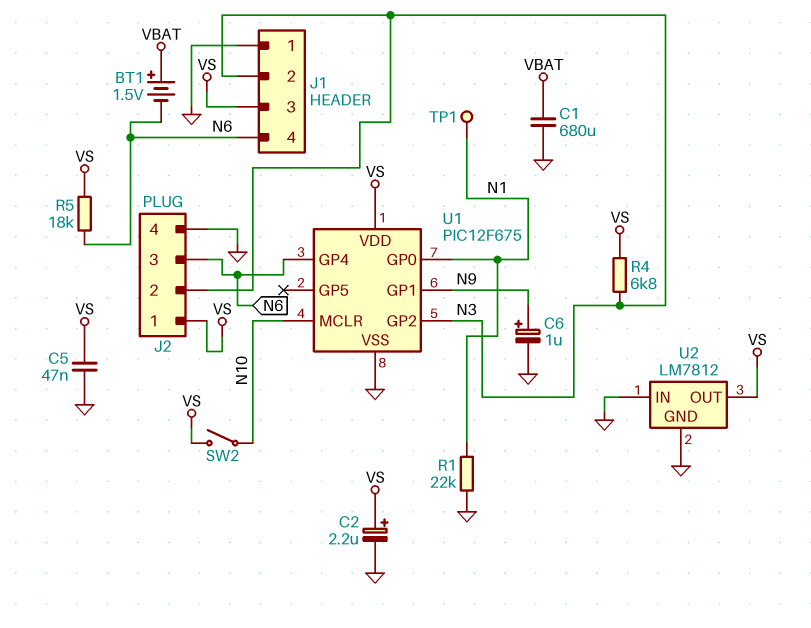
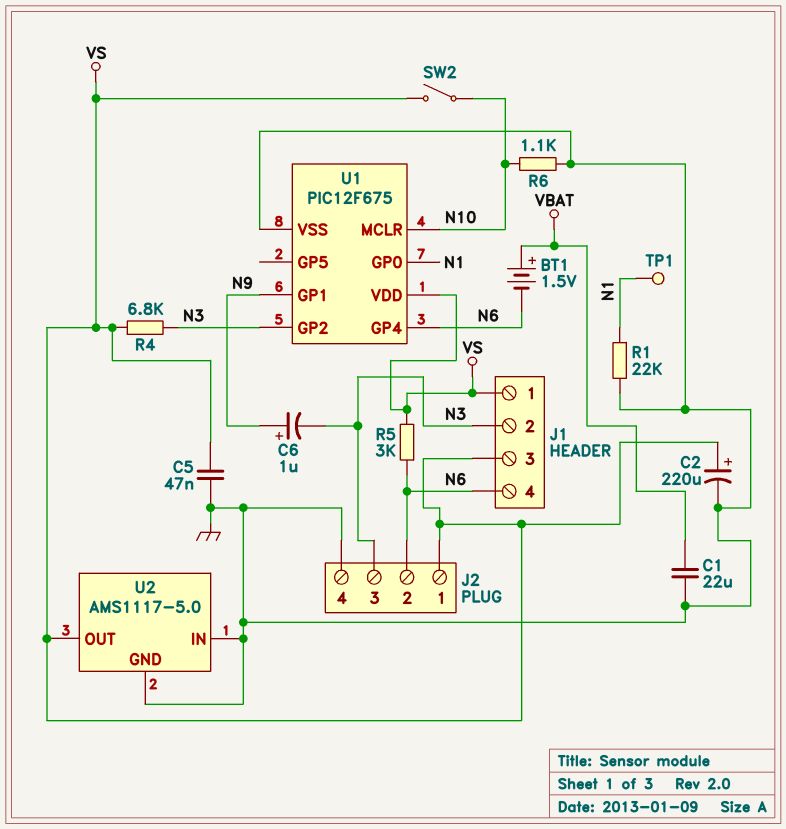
C1: 680uF (GND, VBAT) -> 22uF (GND, VBAT)
C2: 2.2uF (plus VS, minus GND) -> 220uF (plus VS, minus GND)
C6: 1uF (plus N9, minus GND) -> 1uF (plus N9, minus N3)
J1 pin 1: GND -> VS
J2 pin 2: N3 -> N6
J2 pin 3: N6 -> N3
R5: 18k (N6, VS) -> 3k (N6, VS)
R6: none -> 1.1k (GND, N10)
U2: LM7812 -> AMS1117-5.0

